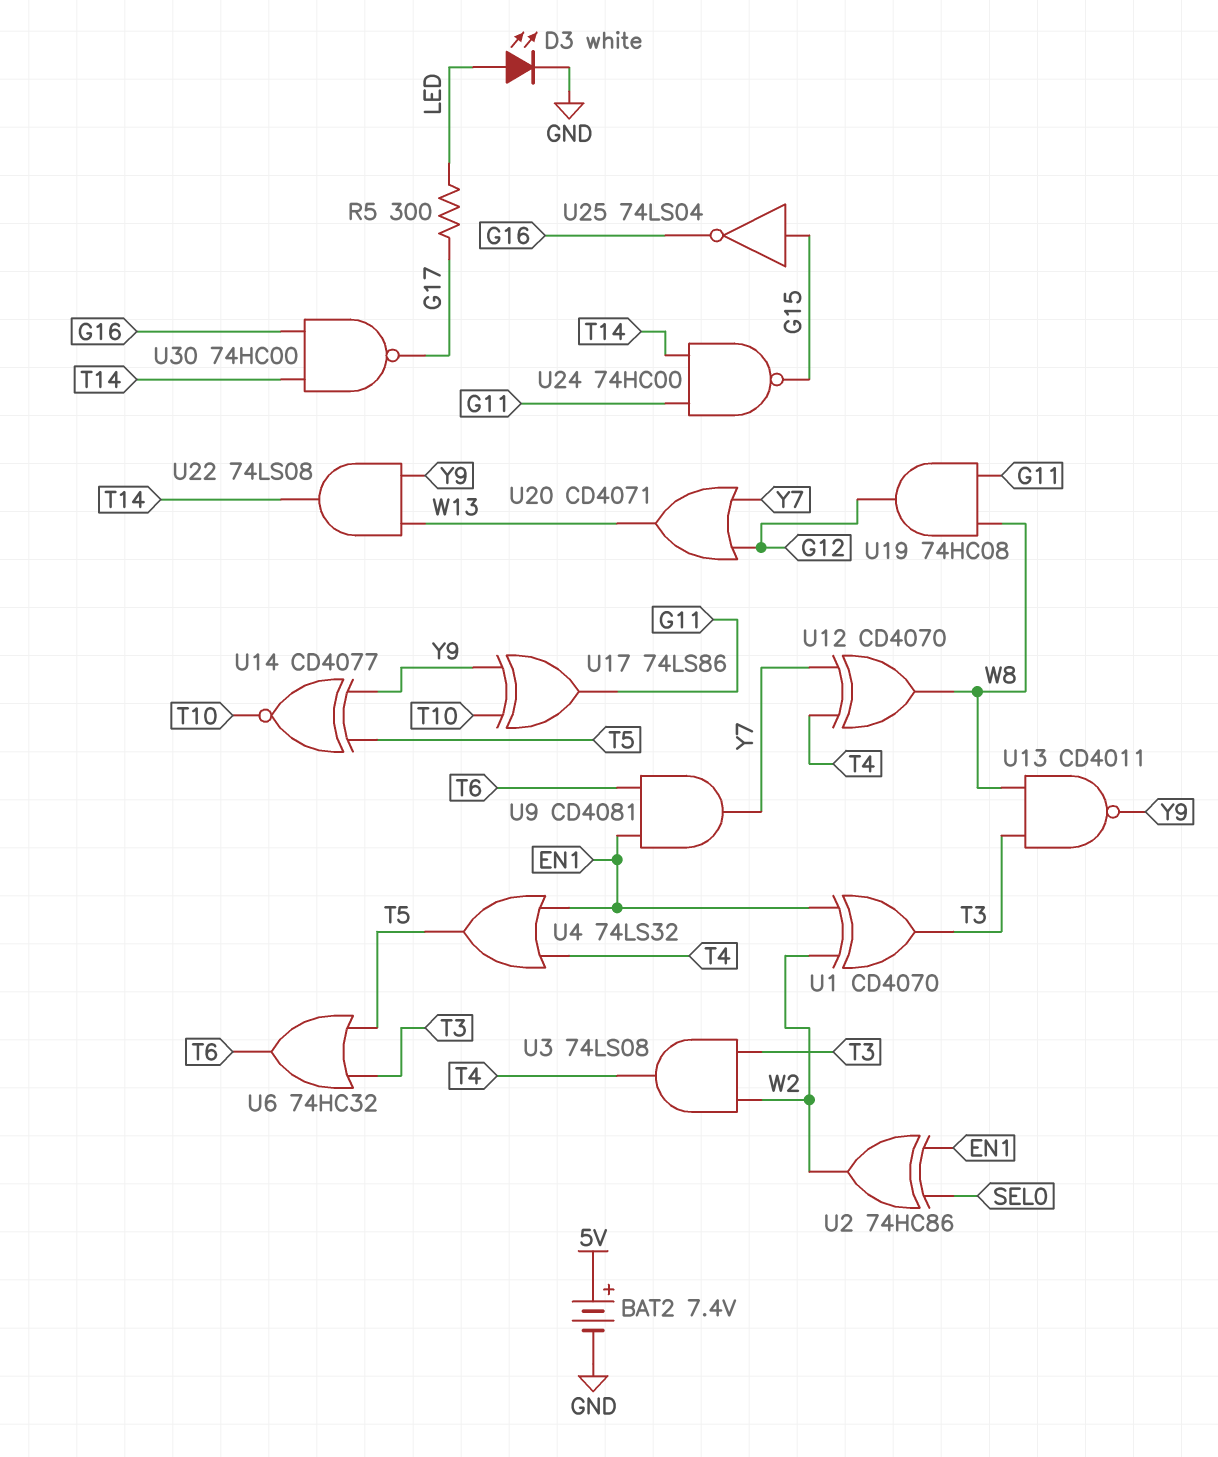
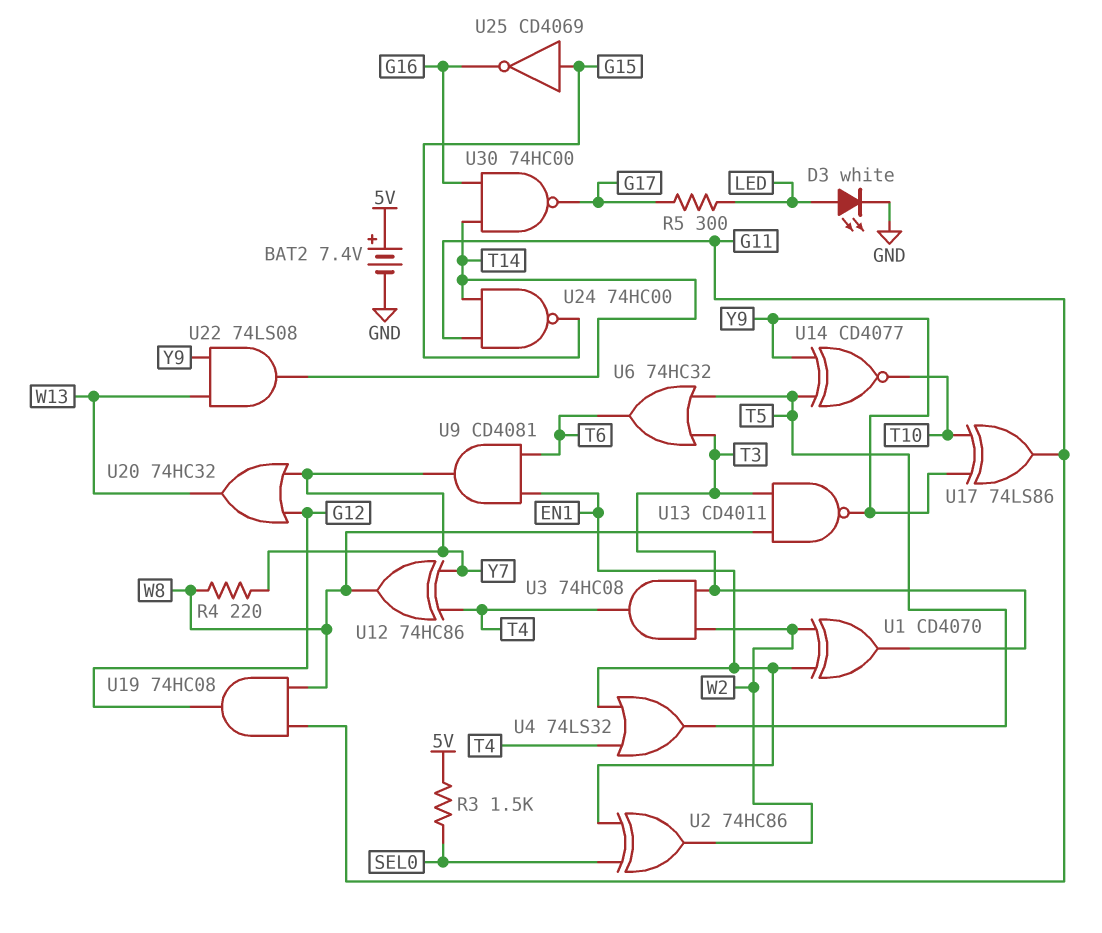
R3: none -> 1.5k (5V, SEL0)
R4: none -> 220 (W8, Y7)
U3: AND 74LS08 (in T3, in W2, out T4) -> AND 74HC08 (in T3, in W2, out T4)
U12: XOR CD4070 (in T4, in Y7, out W8) -> XOR 74HC86 (in T4, in Y7, out W8)
U20: OR CD4071 (in G12, in Y7, out W13) -> OR 74HC32 (in G12, in Y7, out W13)
U25: NOT 74LS04 (in G15, out G16) -> NOT CD4069 (in G15, out G16)

